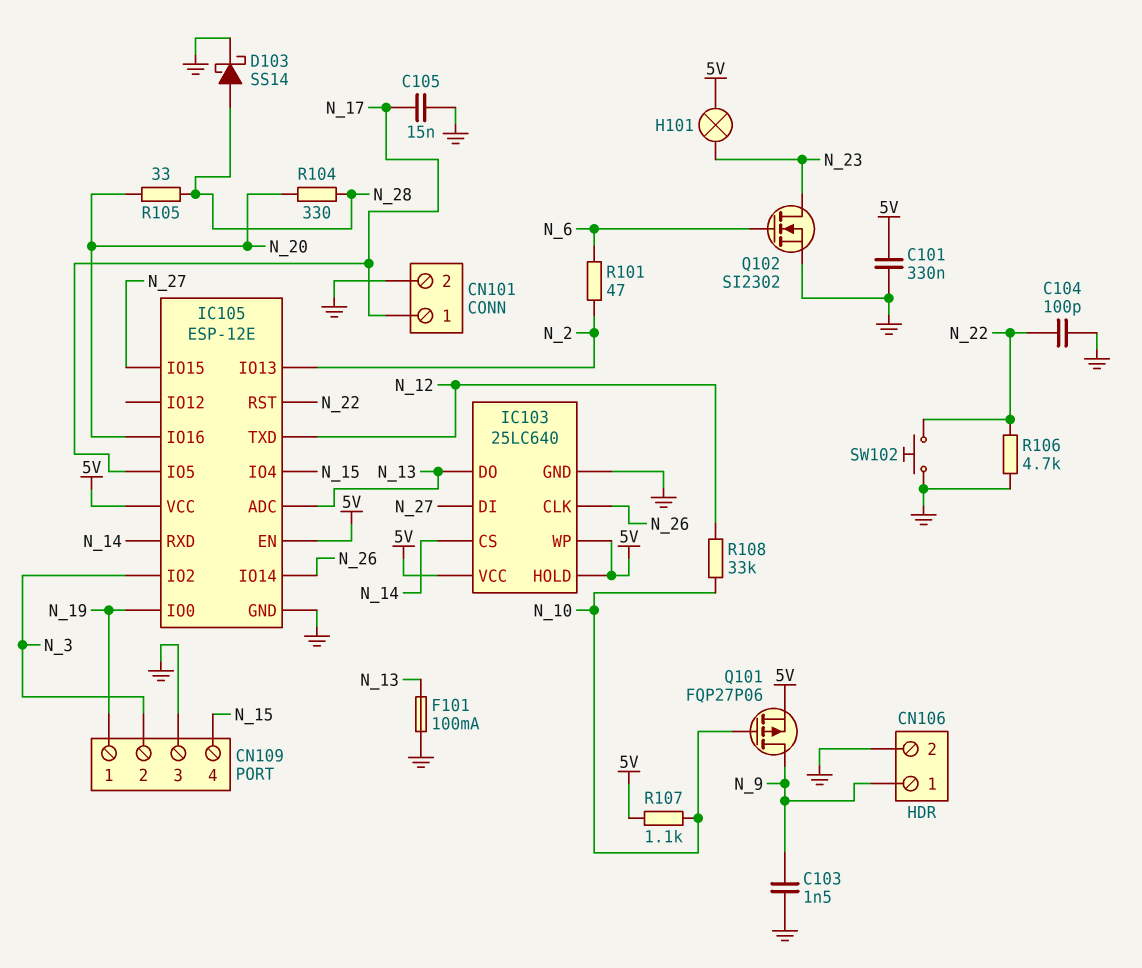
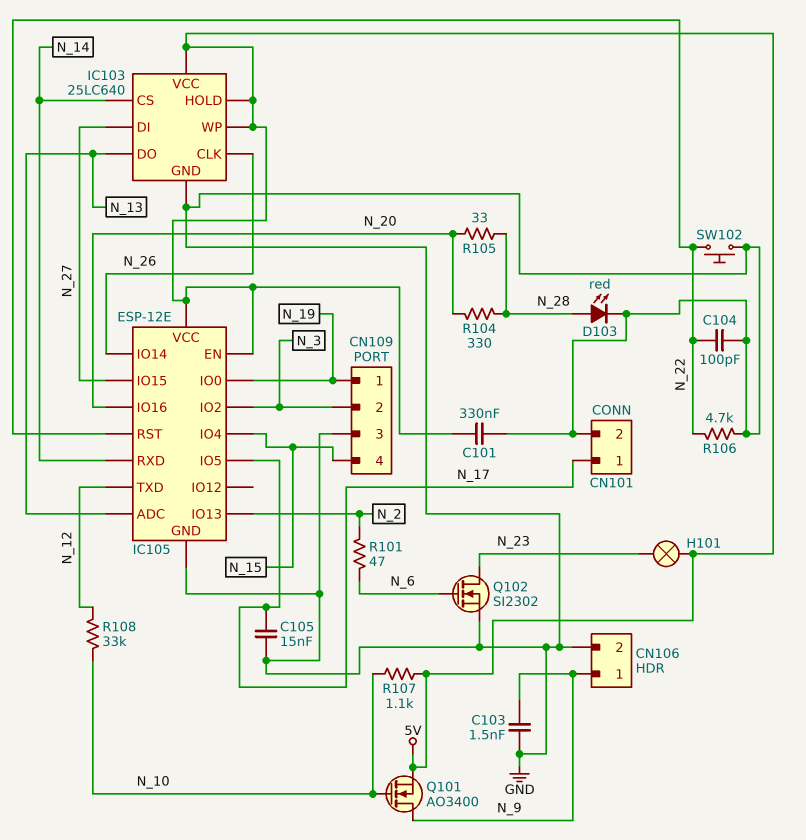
D103: schottky SS14 (A N_28, K GND) -> LED red (A N_28, K GND)
F101: 100mA (GND, N_13) -> none
Q101: PMOS FQP27P06 (G N_10, D N_9, S 5V) -> NMOS AO3400 (G N_10, D N_9, S 5V)

